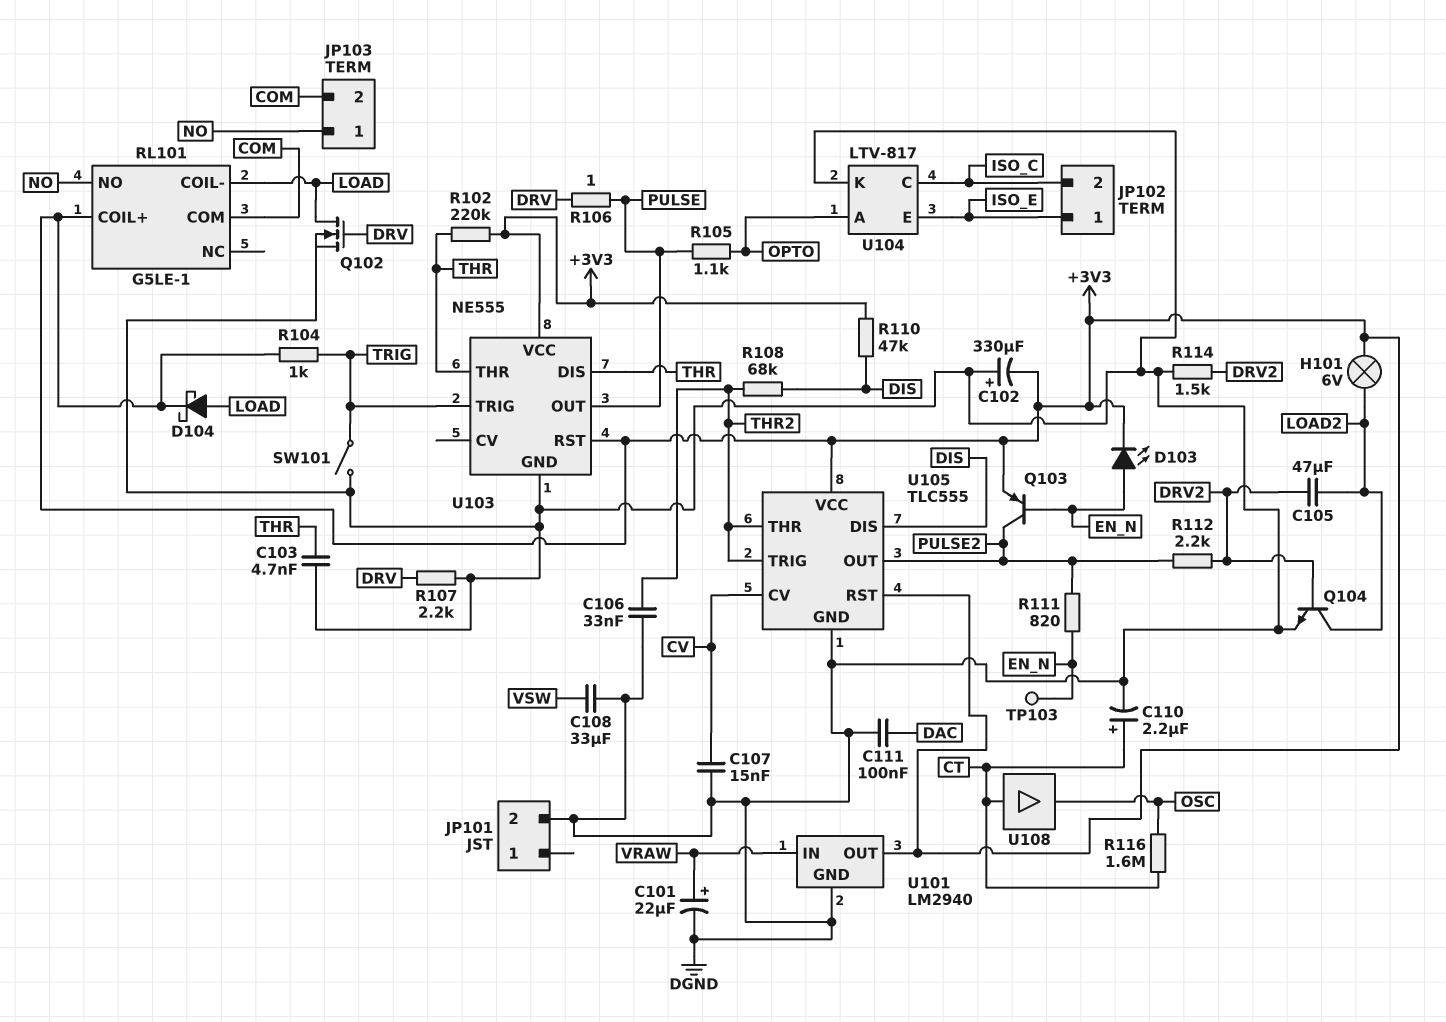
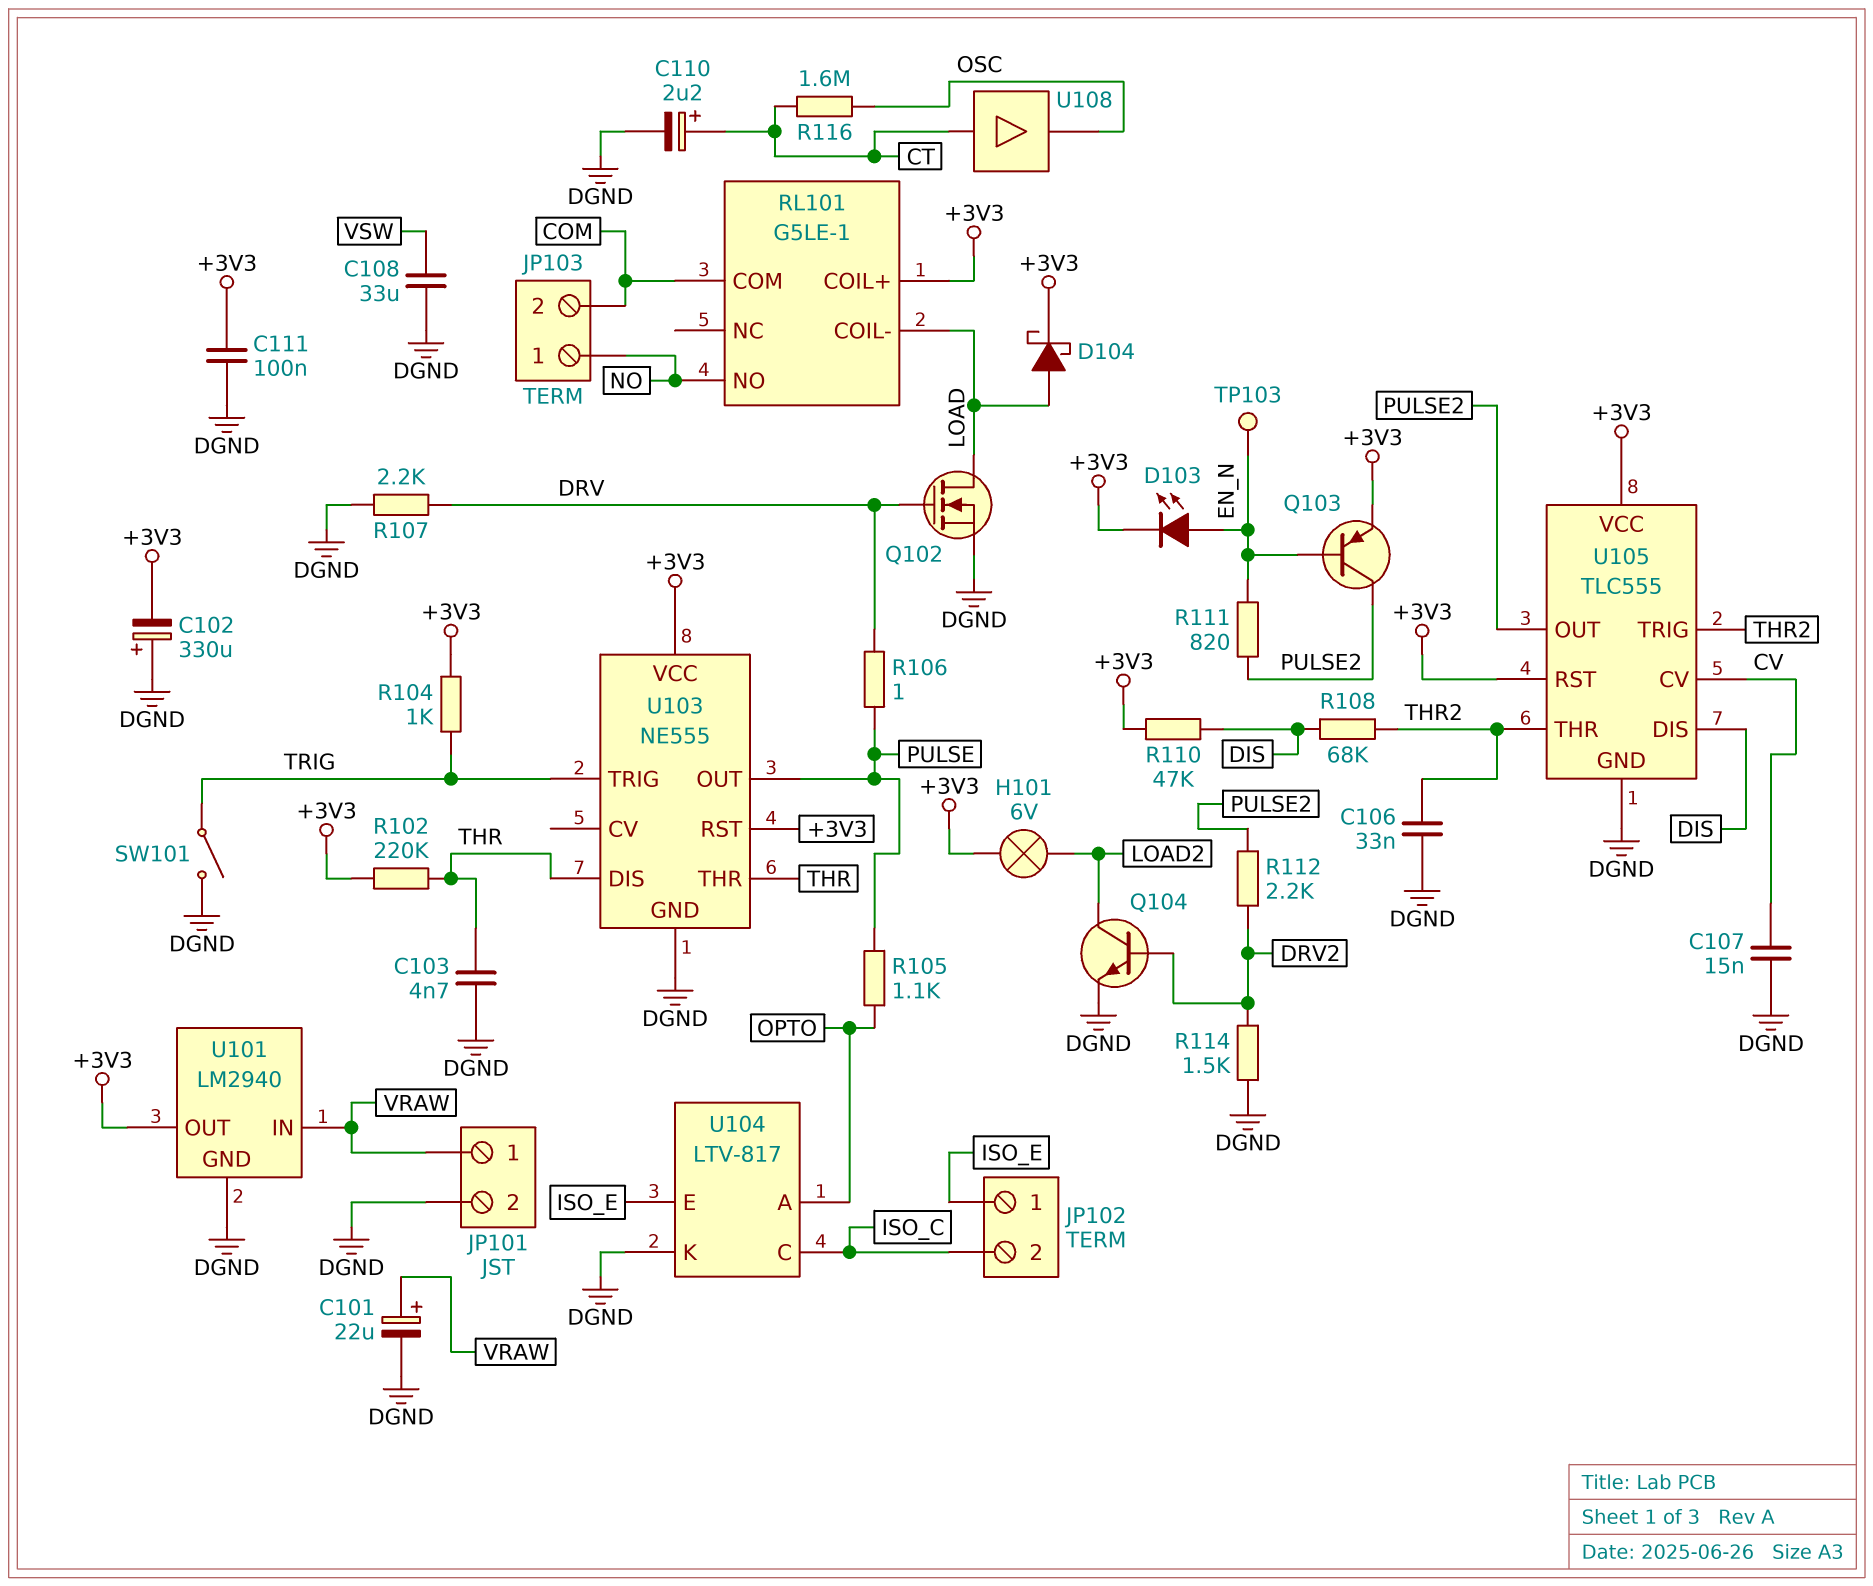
C105: 47uF (DRV2, LOAD2) -> none
C111: 100nF (DAC, DGND) -> 100nF (+3V3, DGND)
JP101 pin 1: none -> VRAW

